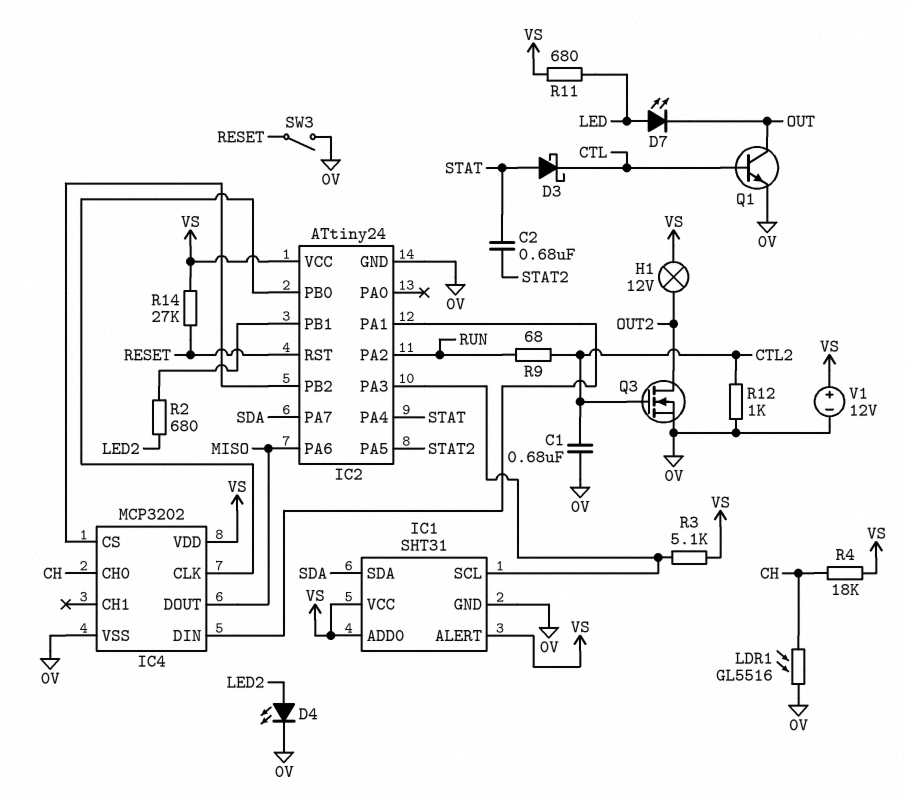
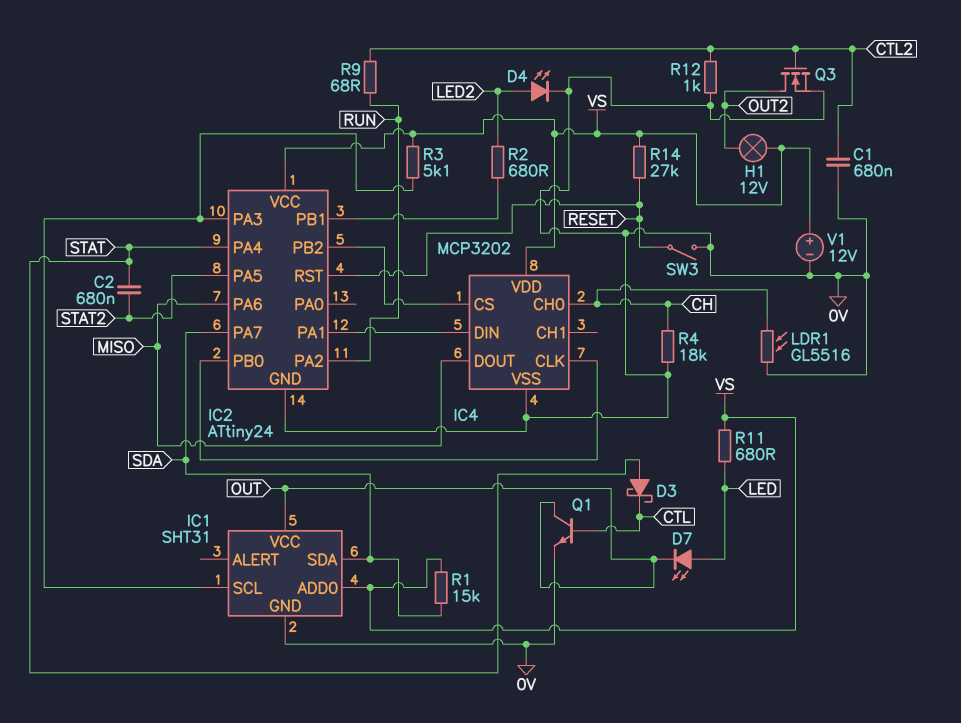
IC1 pin ALERT: VS -> none
IC1 pin VCC: VS -> OUT
R1: none -> 15k (SDA, VS)
R4: 18k (CH, VS) -> 18k (0V, CH)

